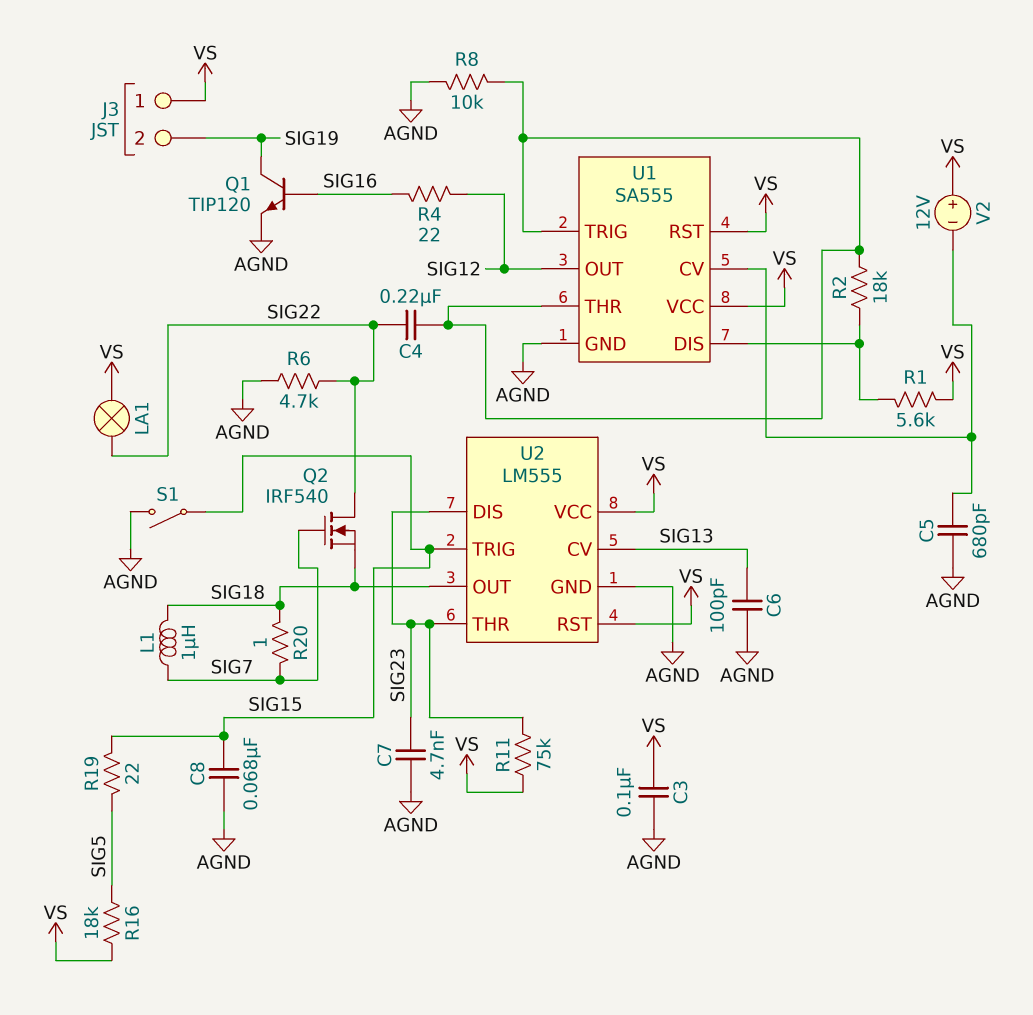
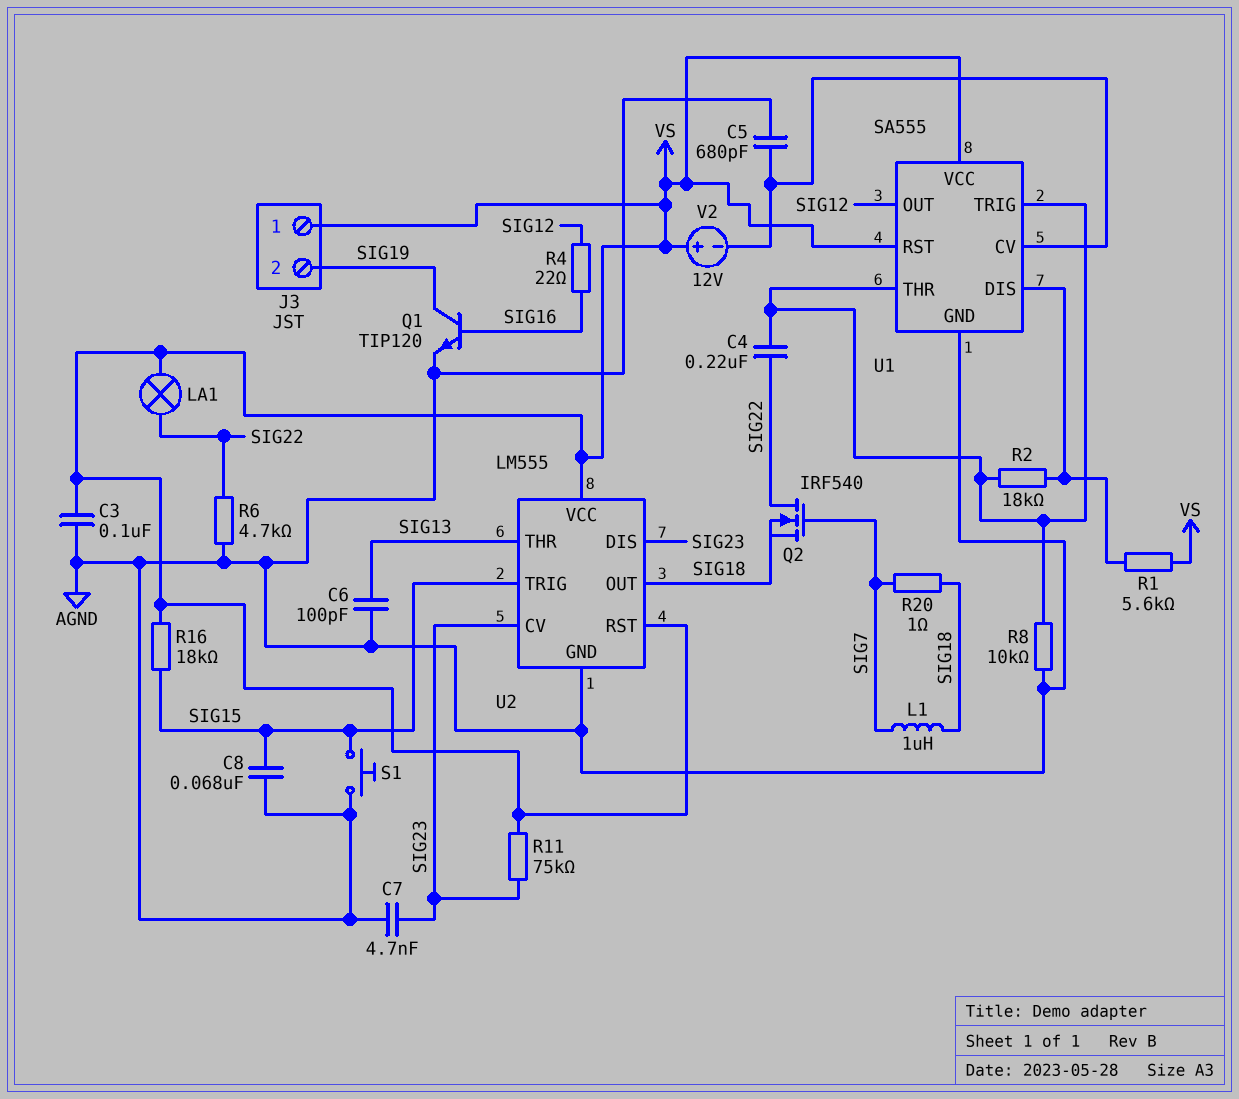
R16: 18k (SIG5, VS) -> 18k (SIG15, VS)
R19: 22 (SIG5, SIG15) -> none
S1: switch (AGND, SIG15) -> button (AGND, SIG15)
U2 pin CV: SIG13 -> SIG23
U2 pin THR: SIG23 -> SIG13

